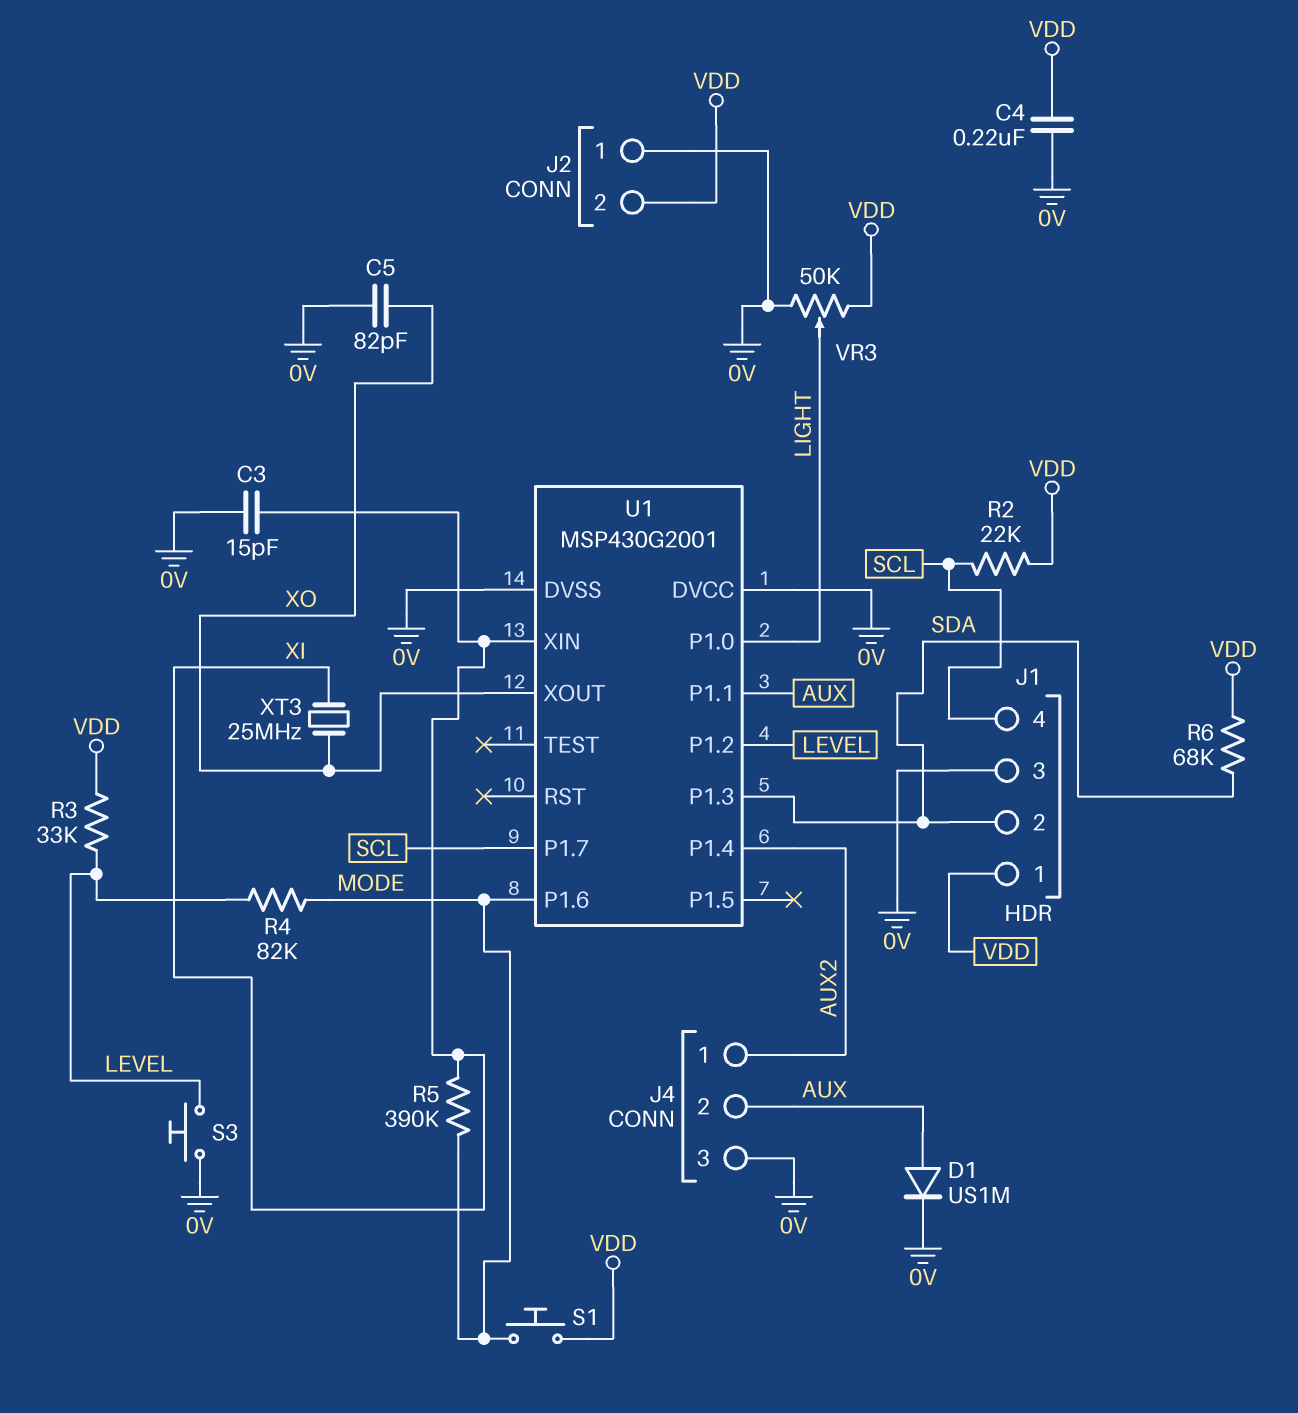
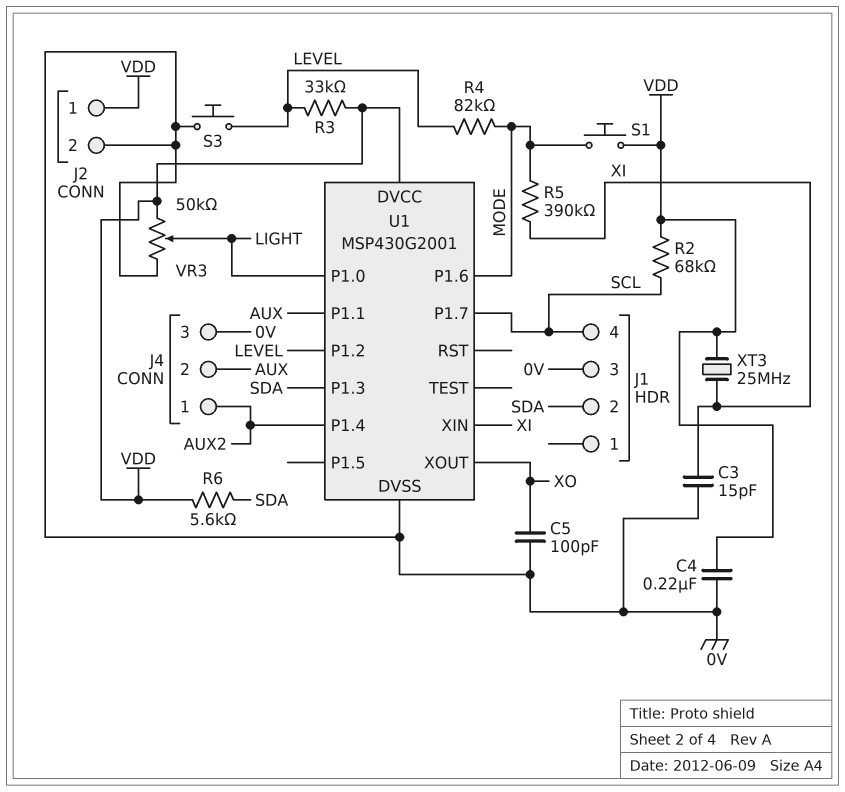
C5: 82pF (0V, XO) -> 100pF (0V, XO)
D1: diode US1M (A AUX, K 0V) -> none
J1 pin 1: VDD -> none
J2 pin 1: 0V -> VDD
J2 pin 2: VDD -> 0V
R2: 22k (SCL, VDD) -> 68k (SCL, VDD)
R6: 68k (SDA, VDD) -> 5.6k (SDA, VDD)
U1 pin DVCC: 0V -> VDD
XT3: 25MHz (XI, XO) -> 25MHz (VDD, XI)

